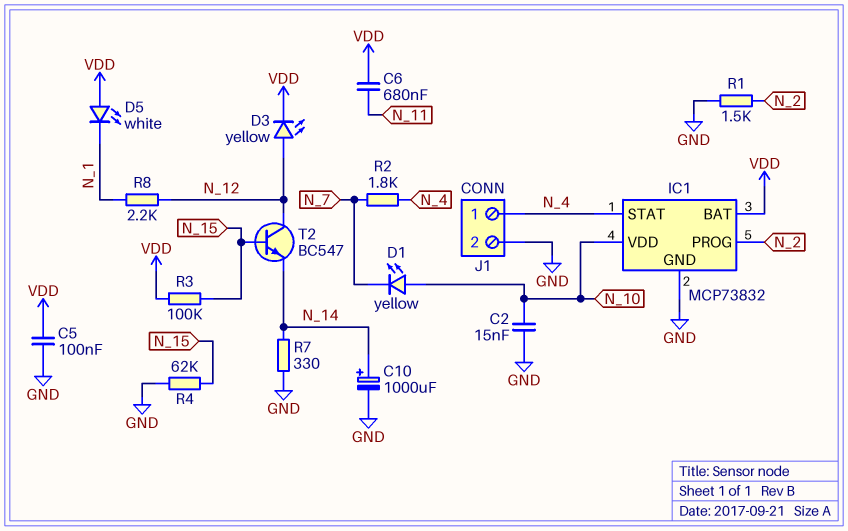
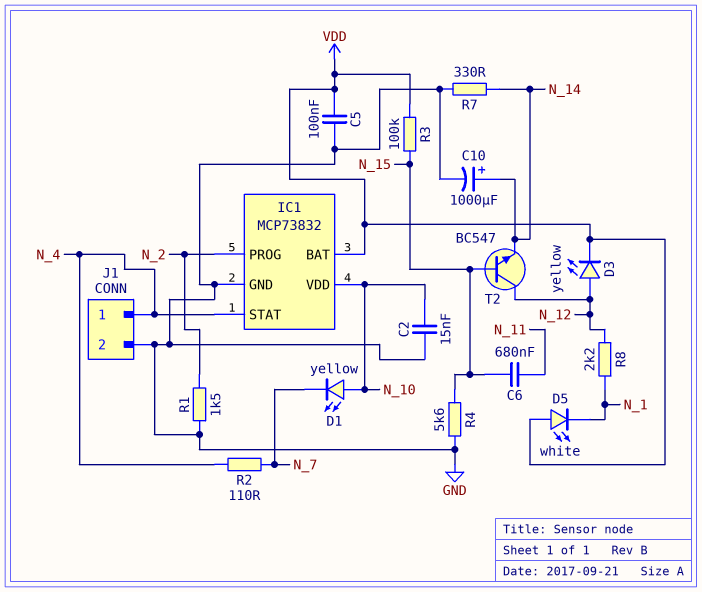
C6: 680nF (N_11, VDD) -> 680nF (N_11, N_15)
R2: 1.8k (N_4, N_7) -> 110 (N_4, N_7)
R4: 62k (GND, N_15) -> 5.6k (GND, N_15)

